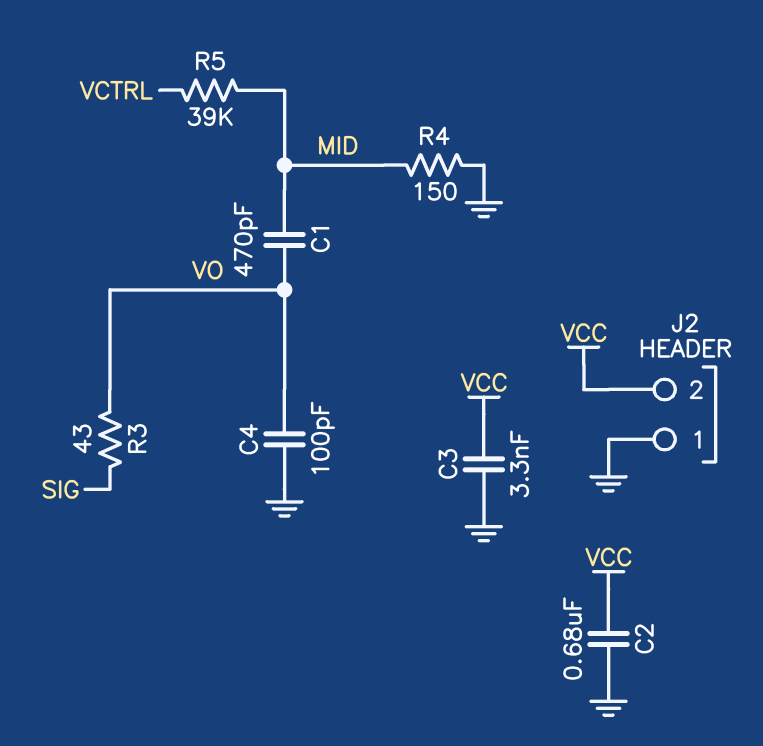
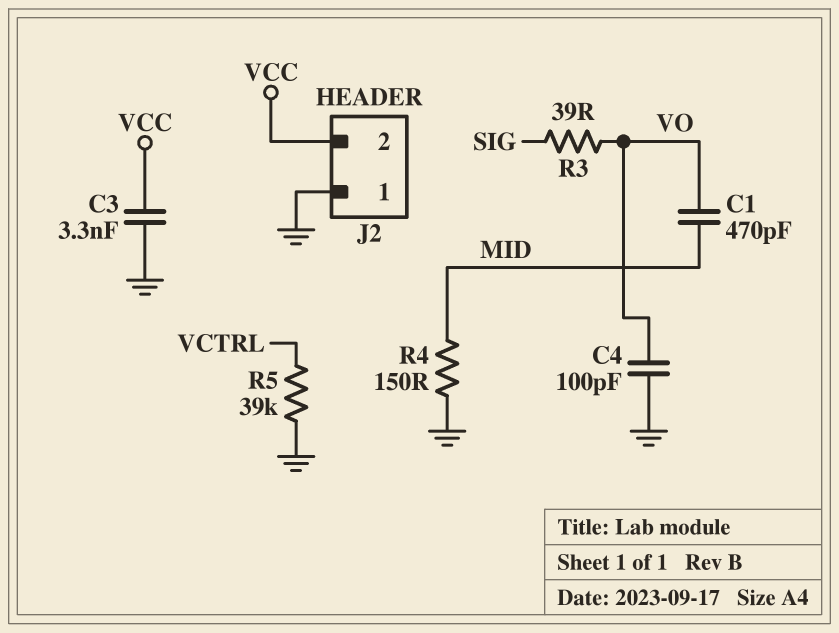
C2: 680nF (GND, VCC) -> none
R3: 43 (SIG, VO) -> 39 (SIG, VO)
R5: 39k (MID, VCTRL) -> 39k (GND, VCTRL)

